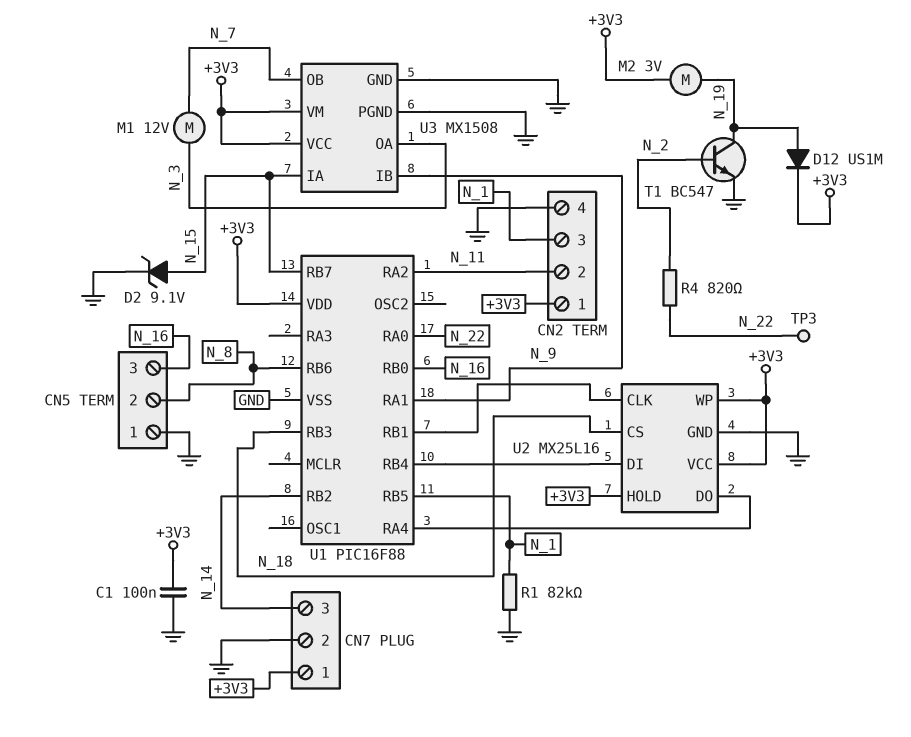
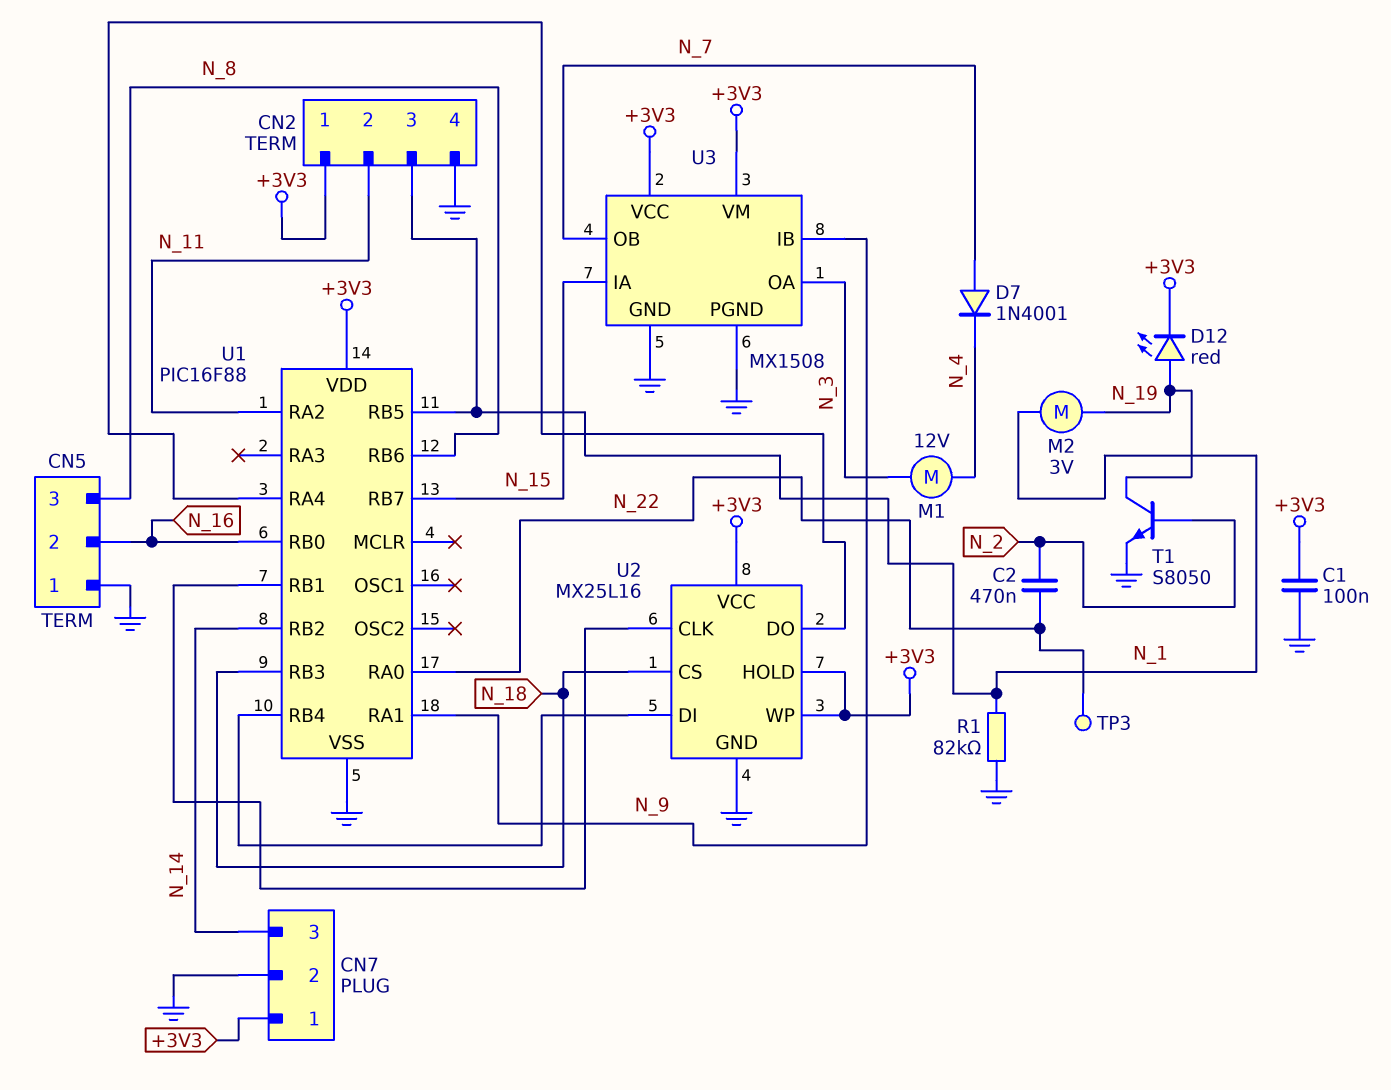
C2: none -> 470nF (N_2, N_22)
CN5 pin 2: N_8 -> N_16
CN5 pin 3: N_16 -> N_8
D2: zener 9.1V (A N_15, K GND) -> none
D7: none -> diode 1N4001 (A N_7, K N_4)
D12: diode US1M (A N_19, K +3V3) -> LED red (A N_19, K +3V3)
M1: motor 12V (N_3, N_7) -> motor 12V (N_3, N_4)
M2: motor 3V (+3V3, N_19) -> motor 3V (N_1, N_19)
R4: 820 (N_2, N_22) -> none
T1: NPN BC547 (B N_2, C N_19, E GND) -> NPN S8050 (B N_2, C N_19, E GND)

